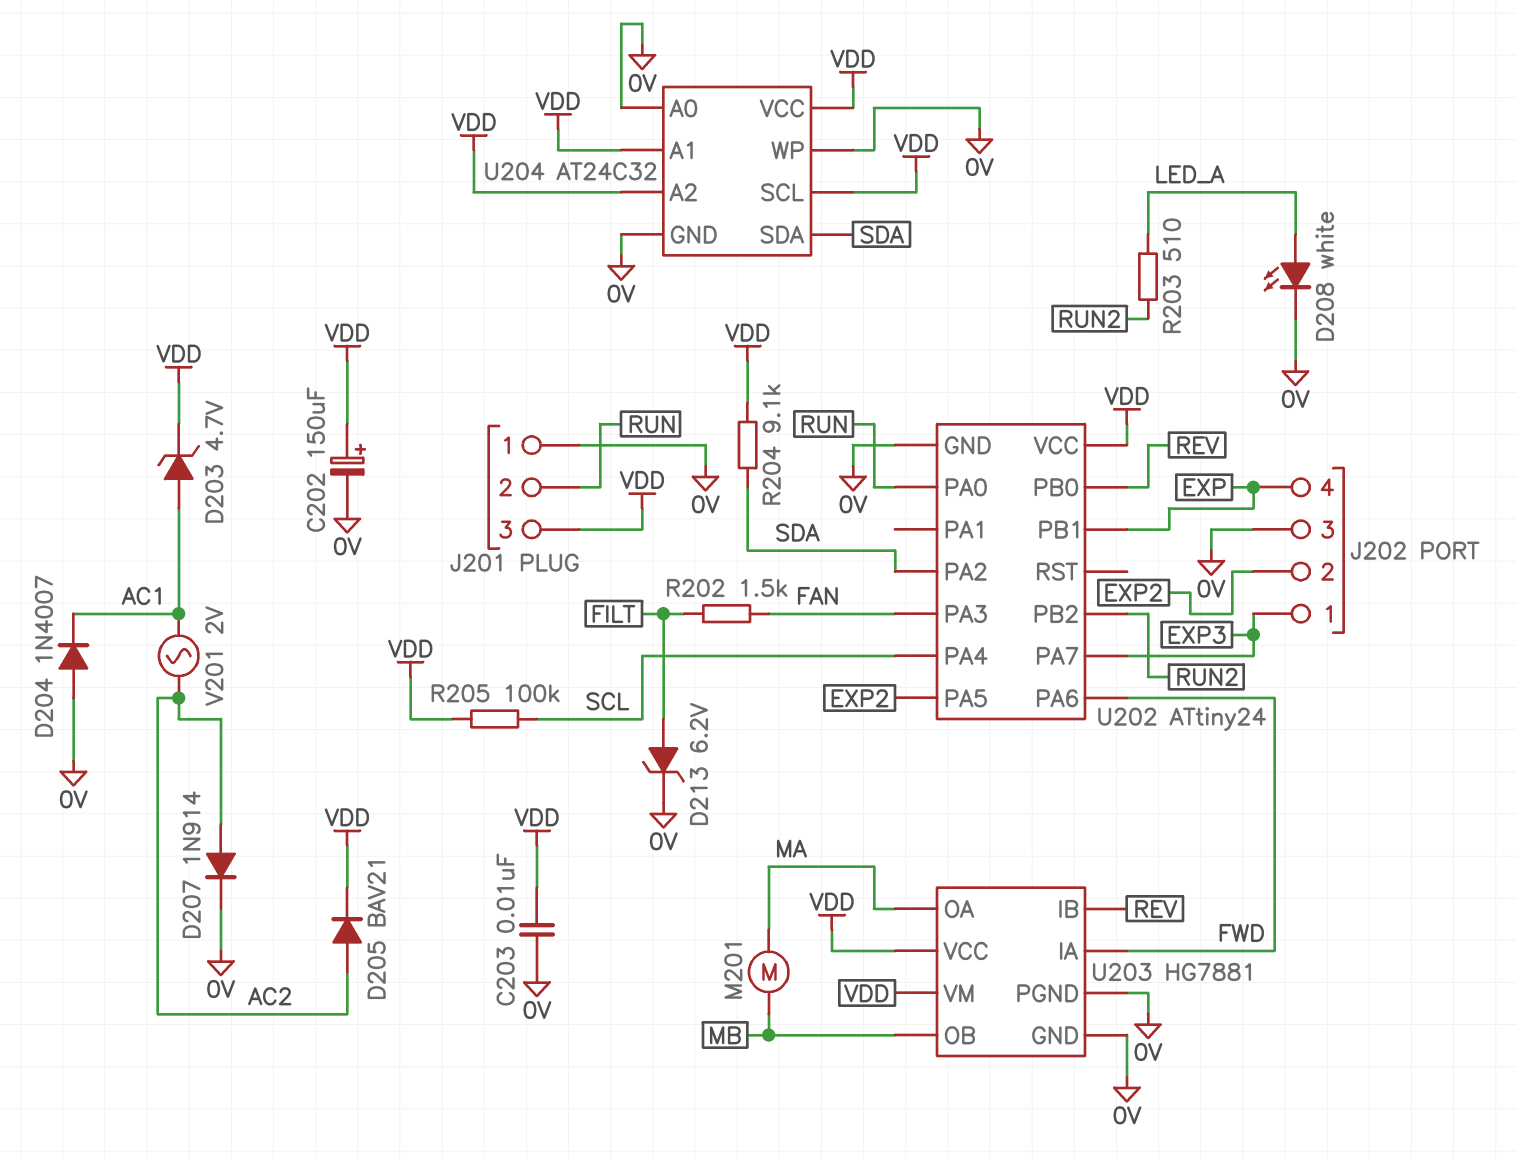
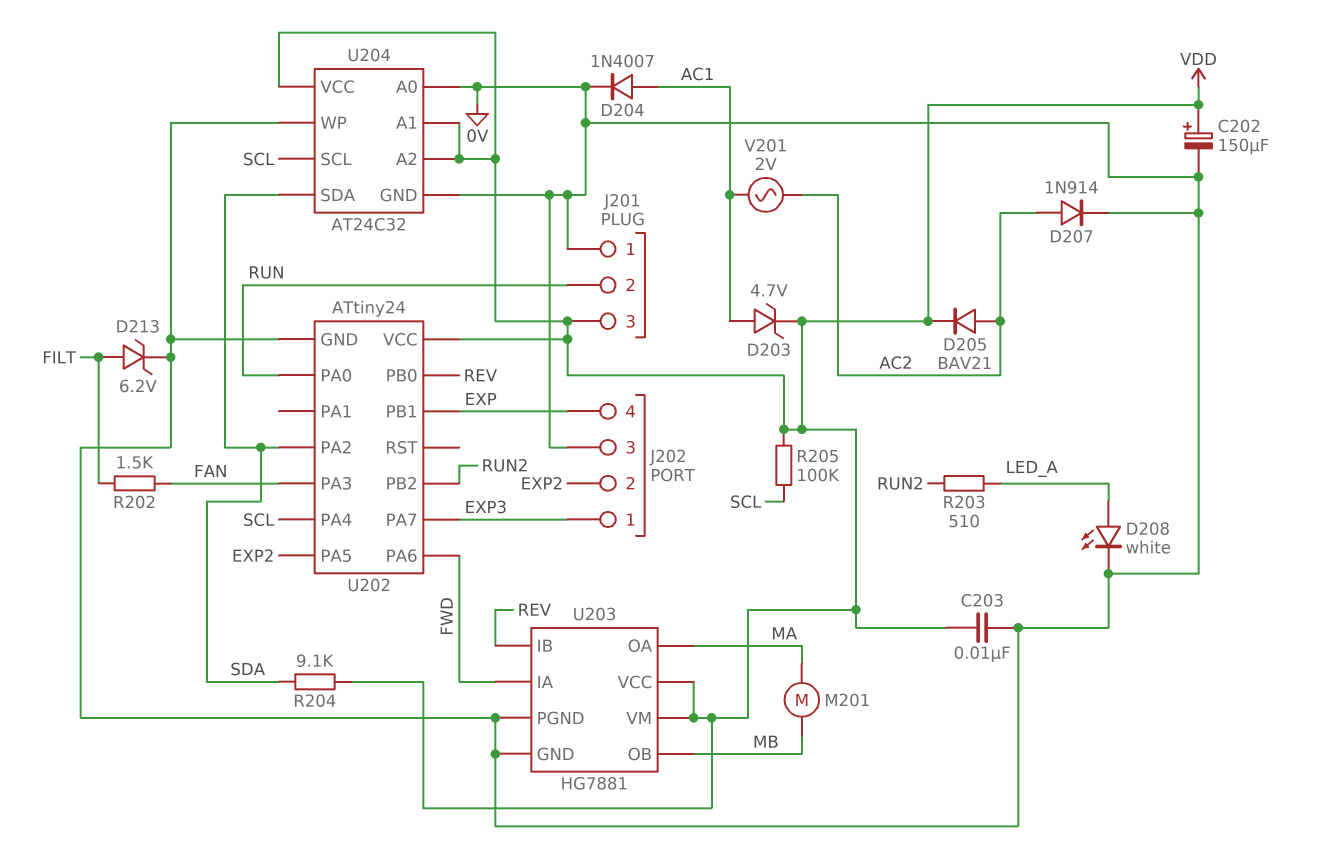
D204: diode 1N4007 (A 0V, K AC1) -> diode 1N4007 (A AC1, K 0V)
U204 pin SCL: VDD -> SCL

